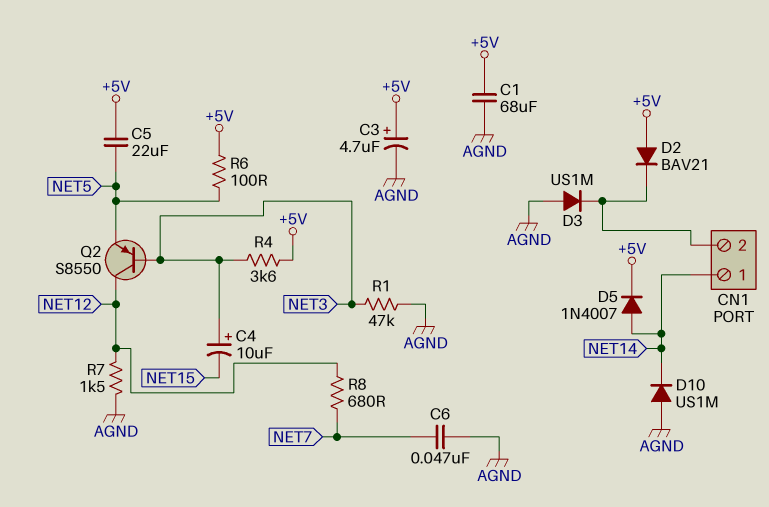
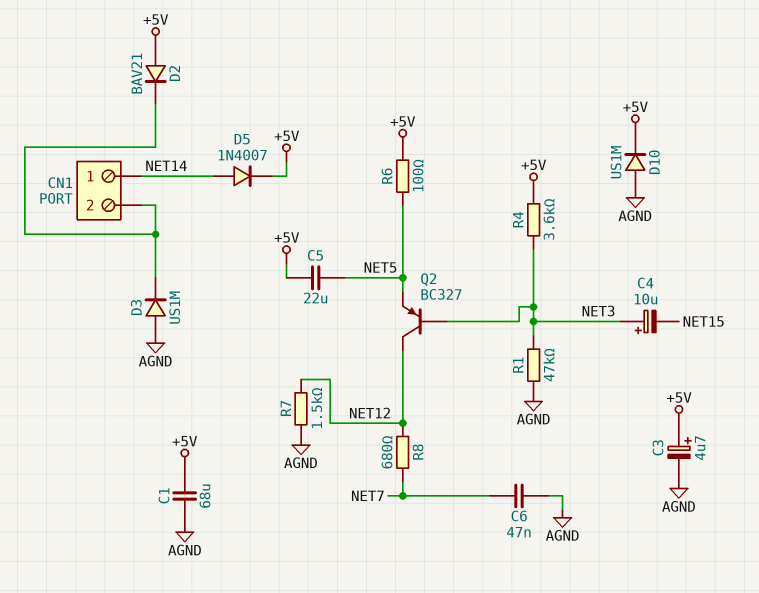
D10: diode US1M (A AGND, K NET14) -> diode US1M (A AGND, K +5V)
Q2: PNP S8550 (B NET3, C NET12, E NET5) -> PNP BC327 (B NET3, C NET12, E NET5)

